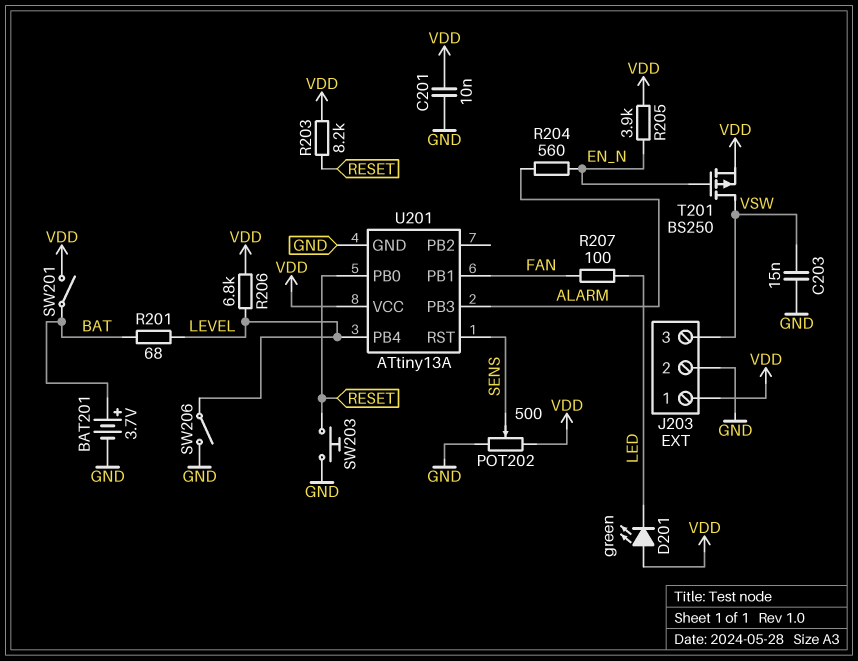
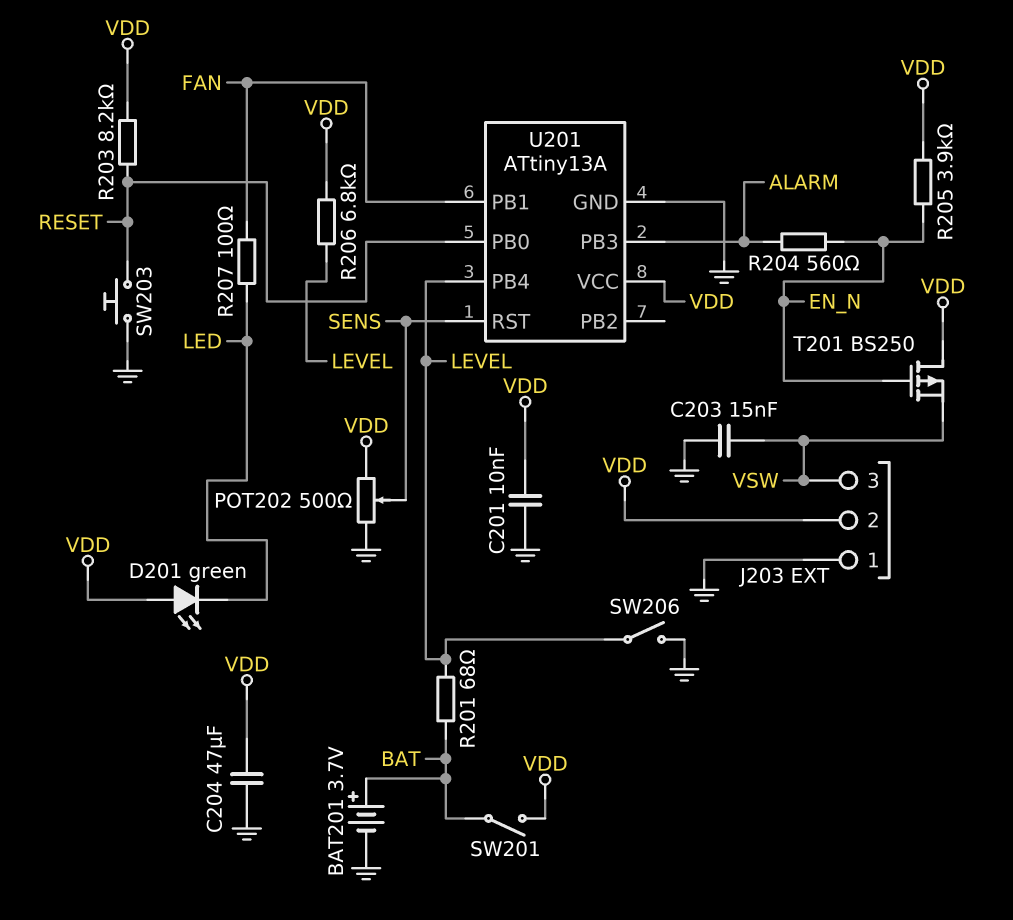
C204: none -> 47uF (GND, VDD)
J203 pin 1: VDD -> GND
J203 pin 2: GND -> VDD
T201: PMOS BS250 (G EN_N, D VSW, S VDD) -> PMOS BS250 (G EN_N, D VDD, S VSW)

